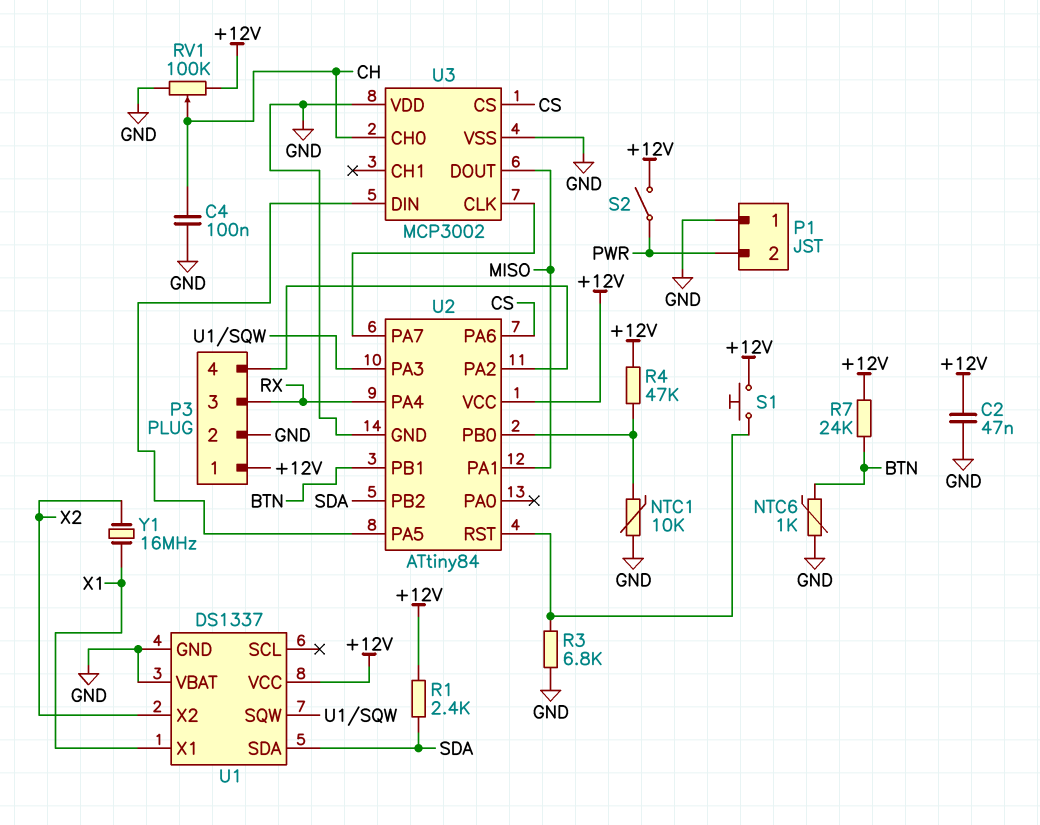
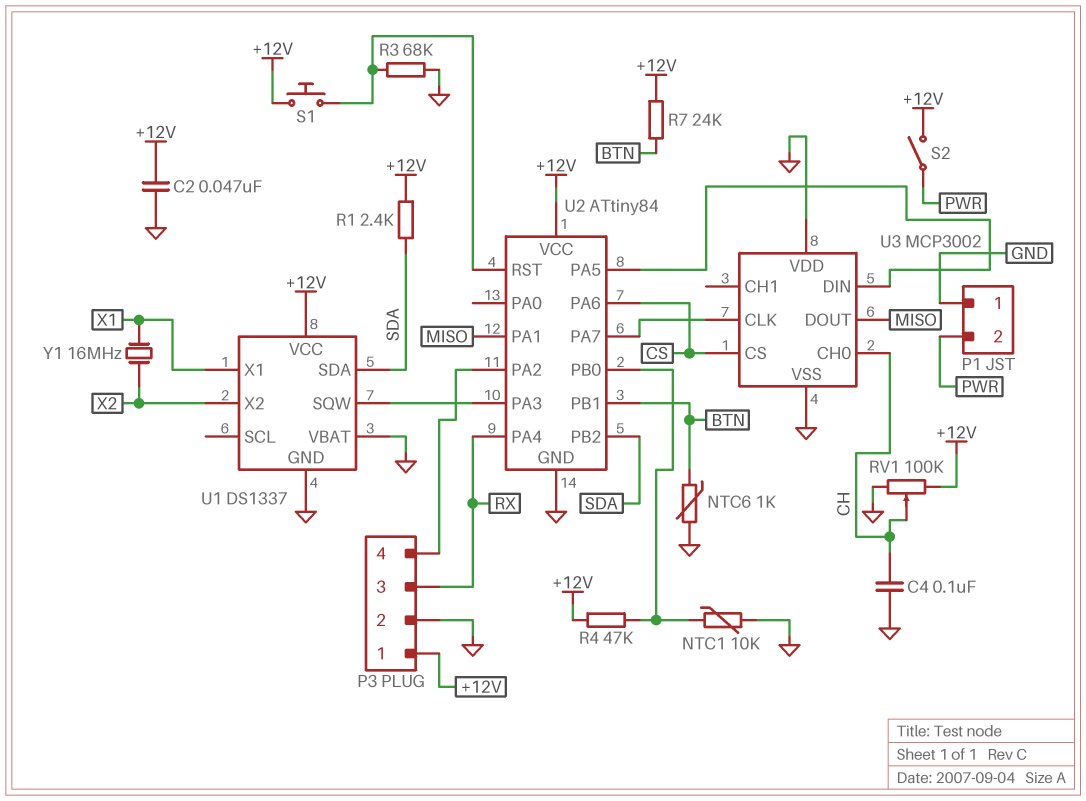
R3: 6.8k (GND, U2/RST) -> 68k (GND, U2/RST)

